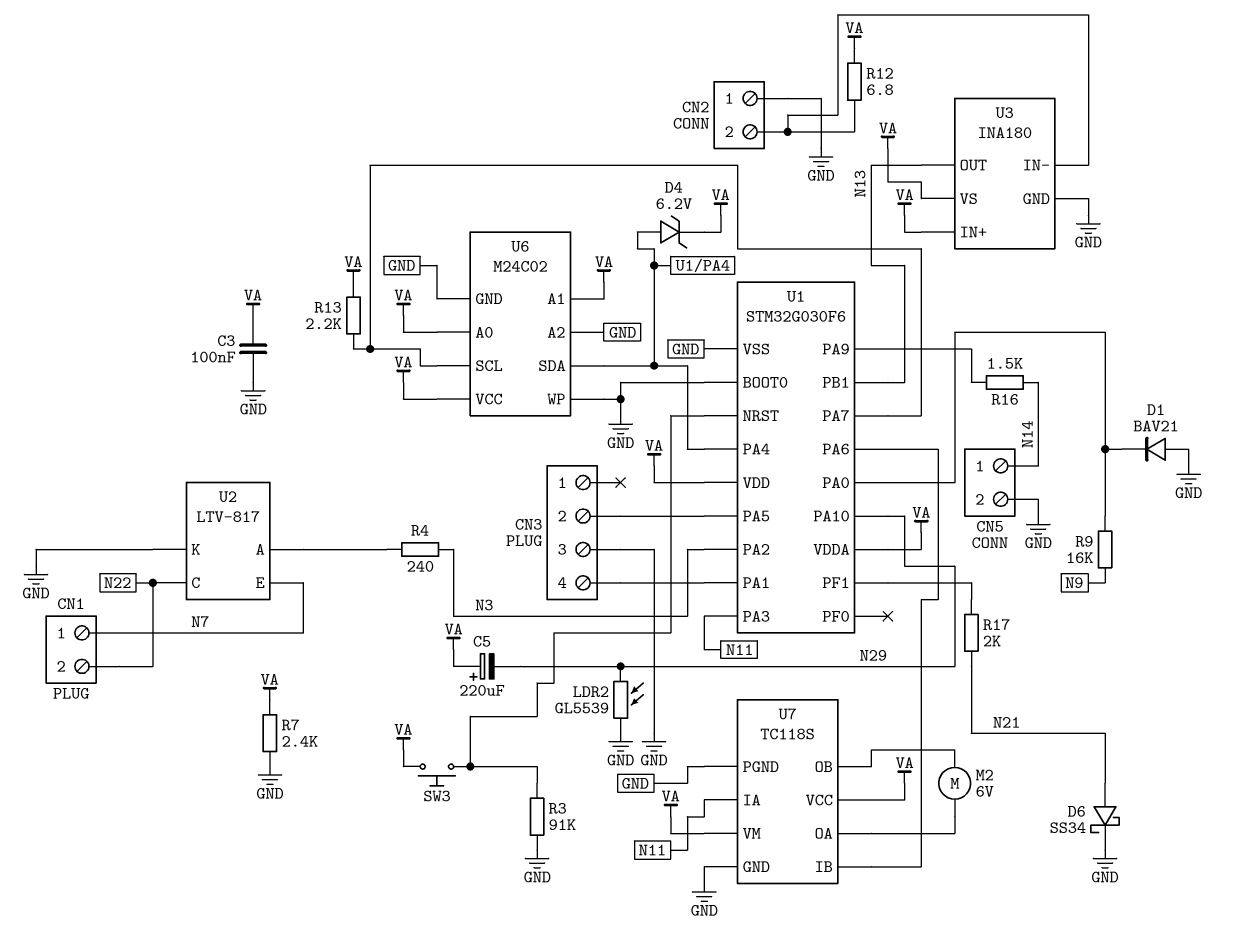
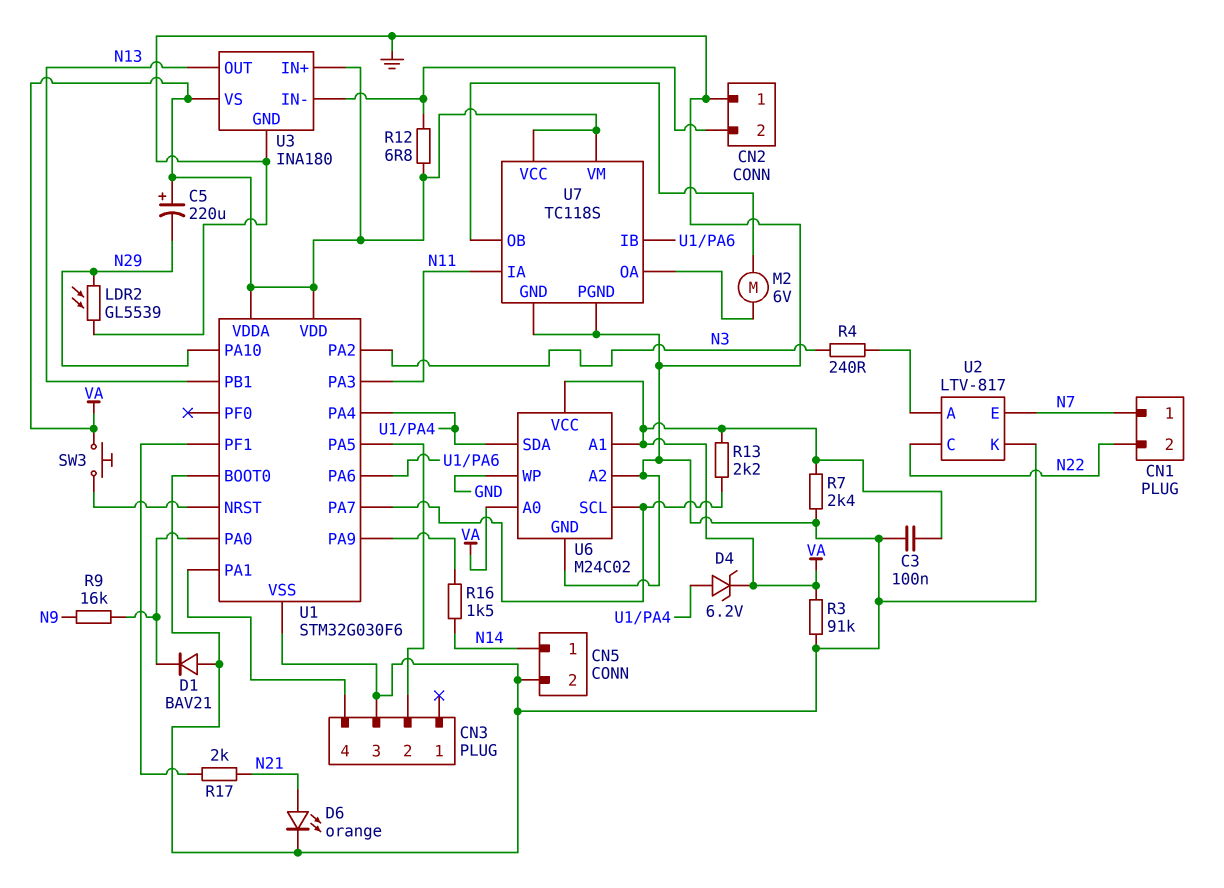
D6: schottky SS34 (A N21, K GND) -> LED orange (A N21, K GND)
R3: 91k (GND, U1/NRST) -> 91k (GND, VA)

